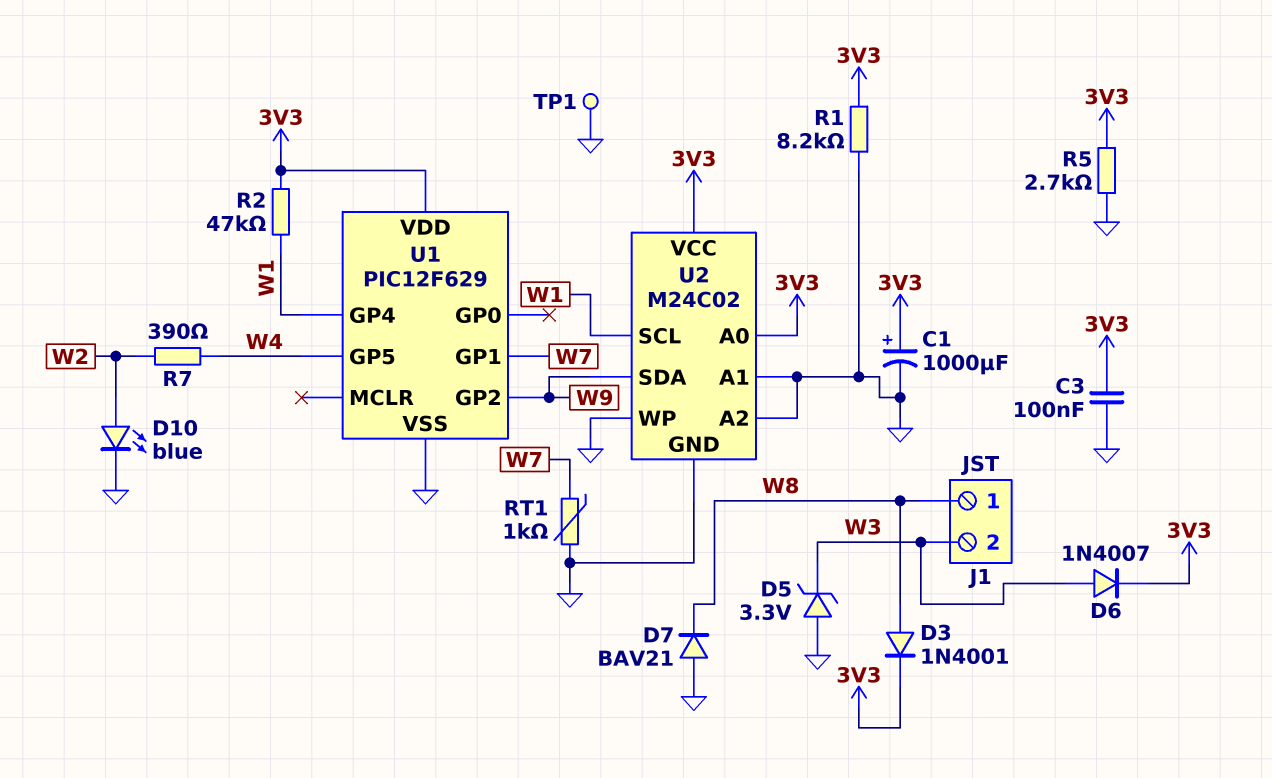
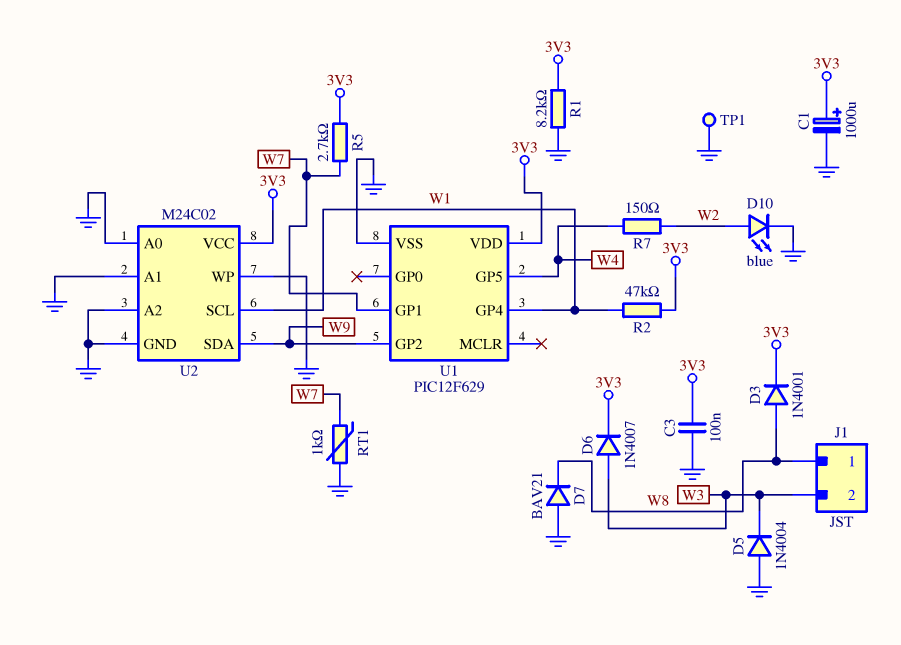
D5: zener 3.3V (A GND, K W3) -> diode 1N4004 (A GND, K W3)
R5: 2.7k (3V3, GND) -> 2.7k (3V3, W7)
R7: 390 (W2, W4) -> 150 (W2, W4)
U2 pin A0: 3V3 -> GND

